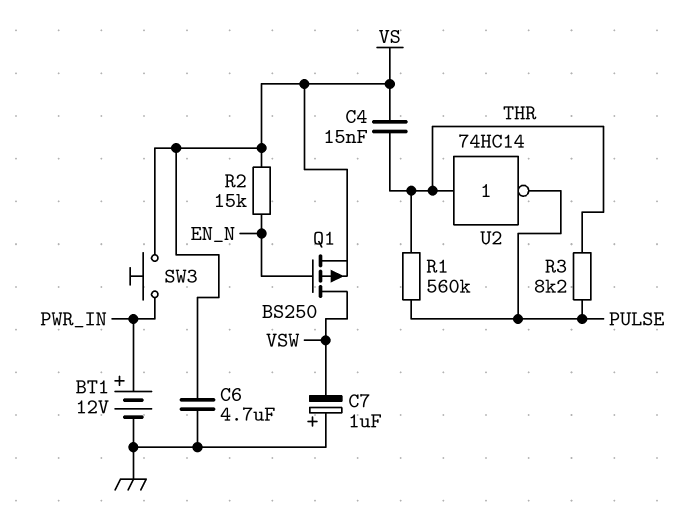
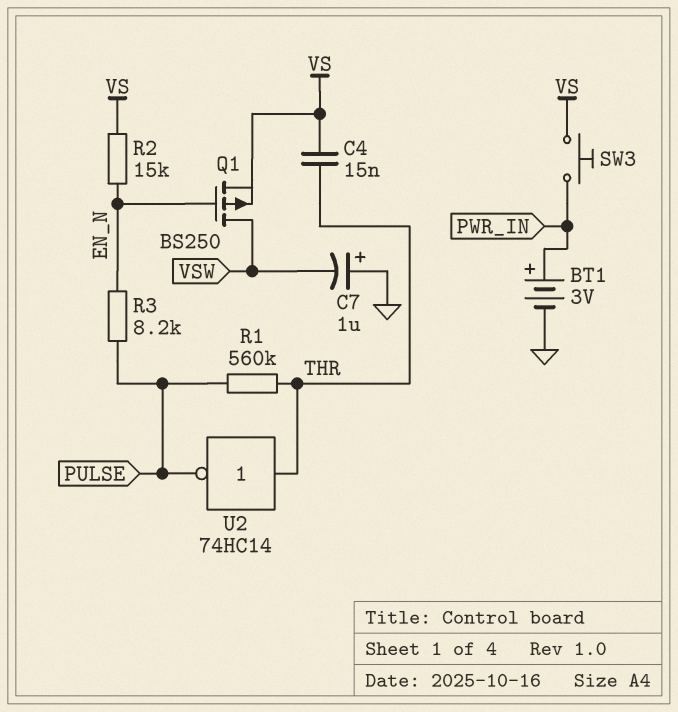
BT1: 12V (plus PWR_IN, minus GND) -> 3V (plus PWR_IN, minus GND)
C6: 4.7uF (GND, VS) -> none
R3: 8.2k (PULSE, THR) -> 8.2k (EN_N, PULSE)

